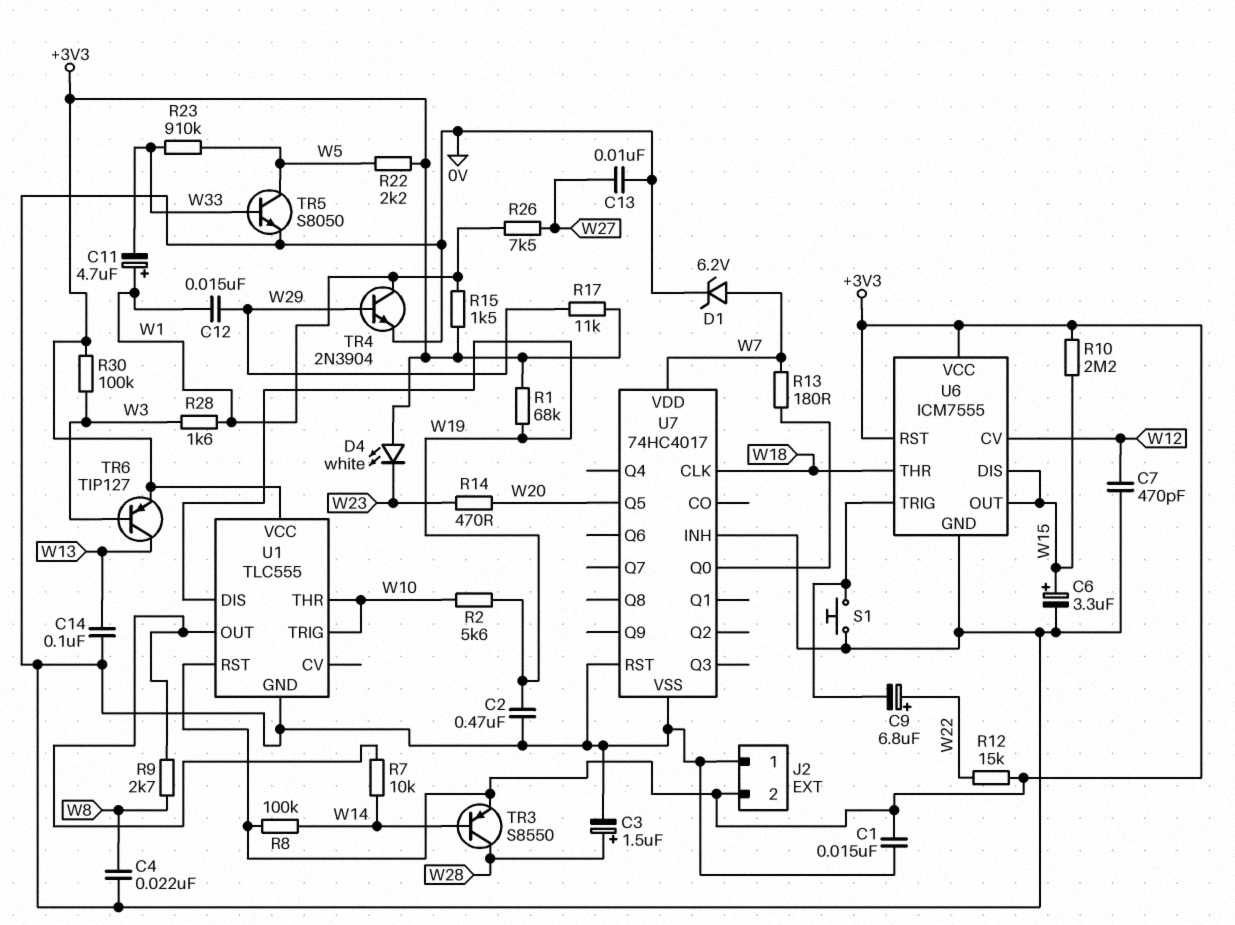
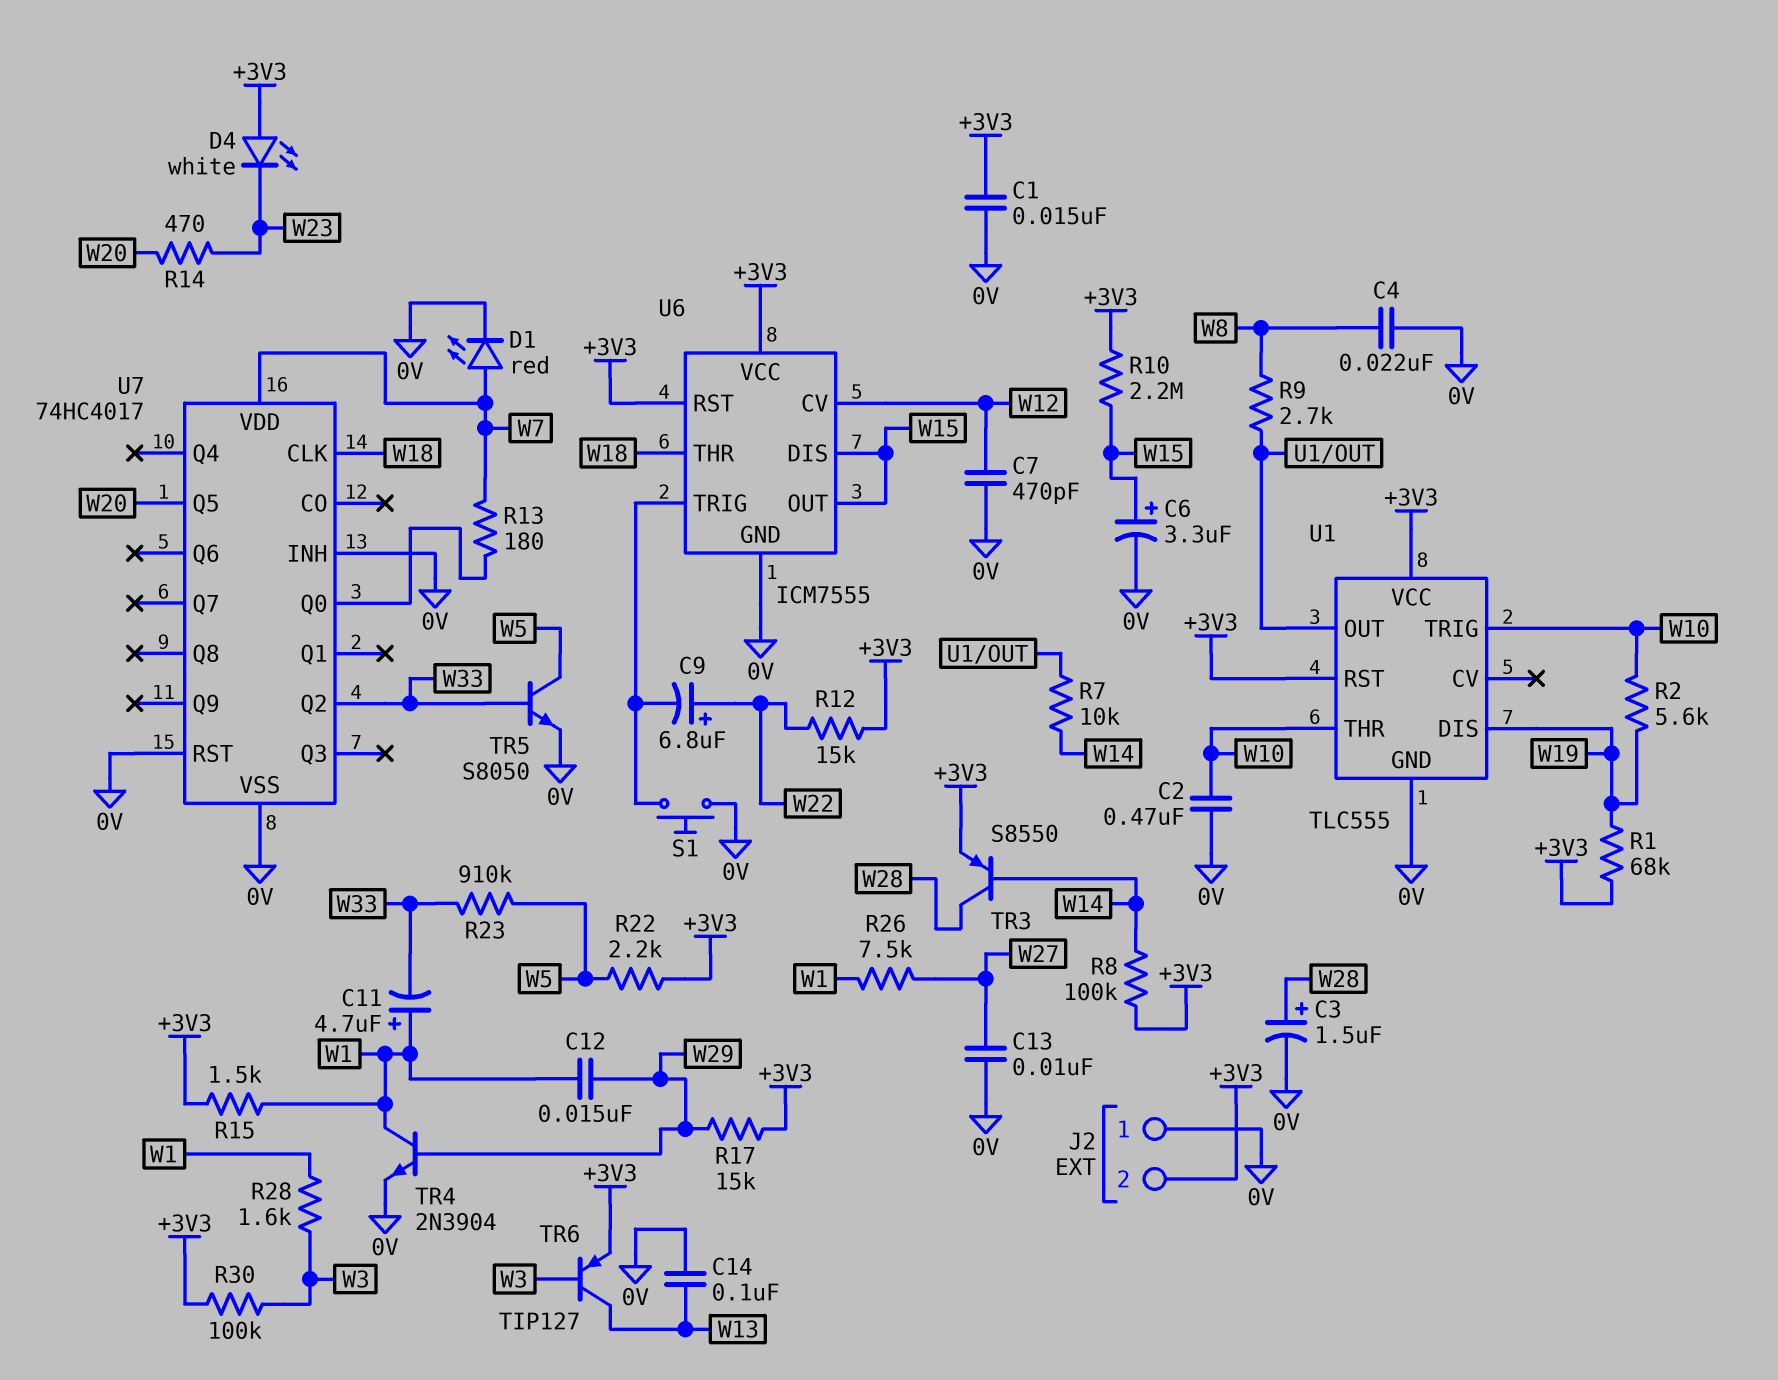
C2: 470nF (0V, W19) -> 470nF (0V, W10)
D1: zener 6.2V (A W7, K 0V) -> LED red (A W7, K 0V)
R17: 11k (+3V3, W29) -> 15k (+3V3, W29)
U7 pin Q2: none -> W33

